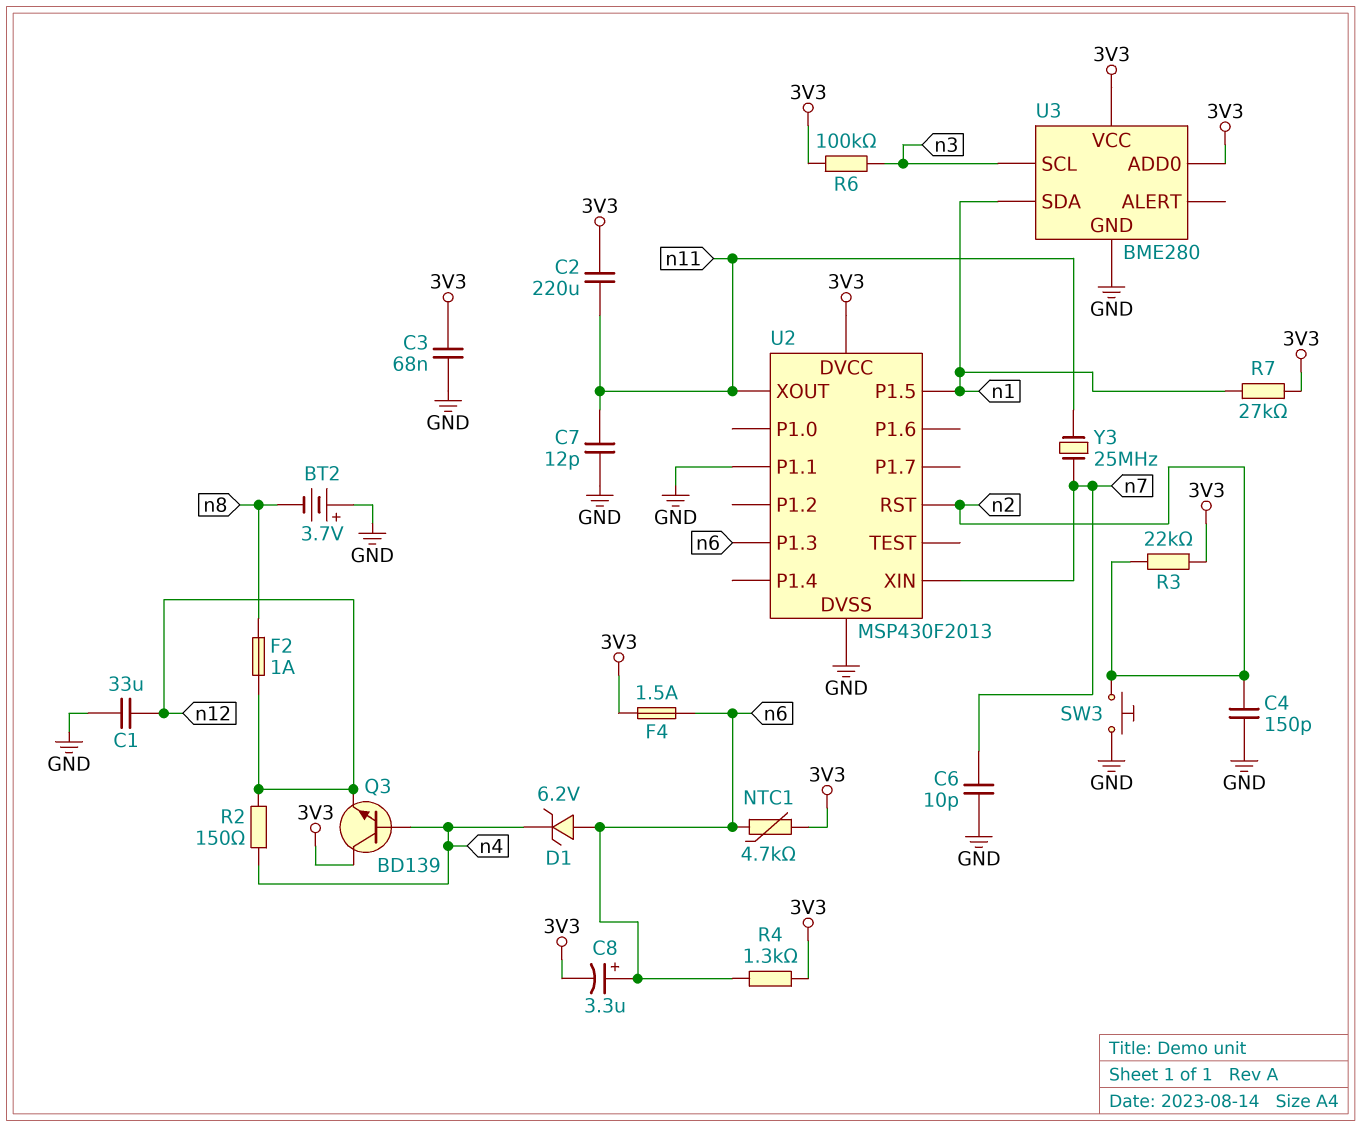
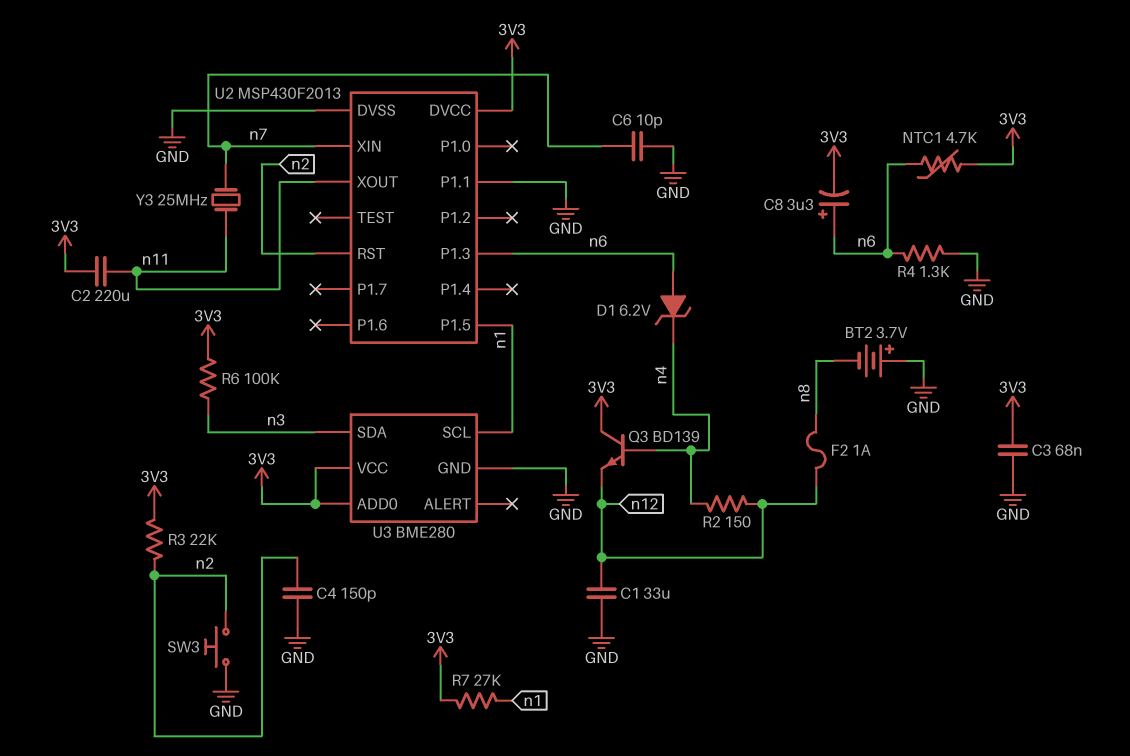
C7: 12pF (GND, n11) -> none
F4: 1.5A (3V3, n6) -> none
R4: 1.3k (3V3, n6) -> 1.3k (GND, n6)
U3 pin SCL: n3 -> n1
U3 pin SDA: n1 -> n3

